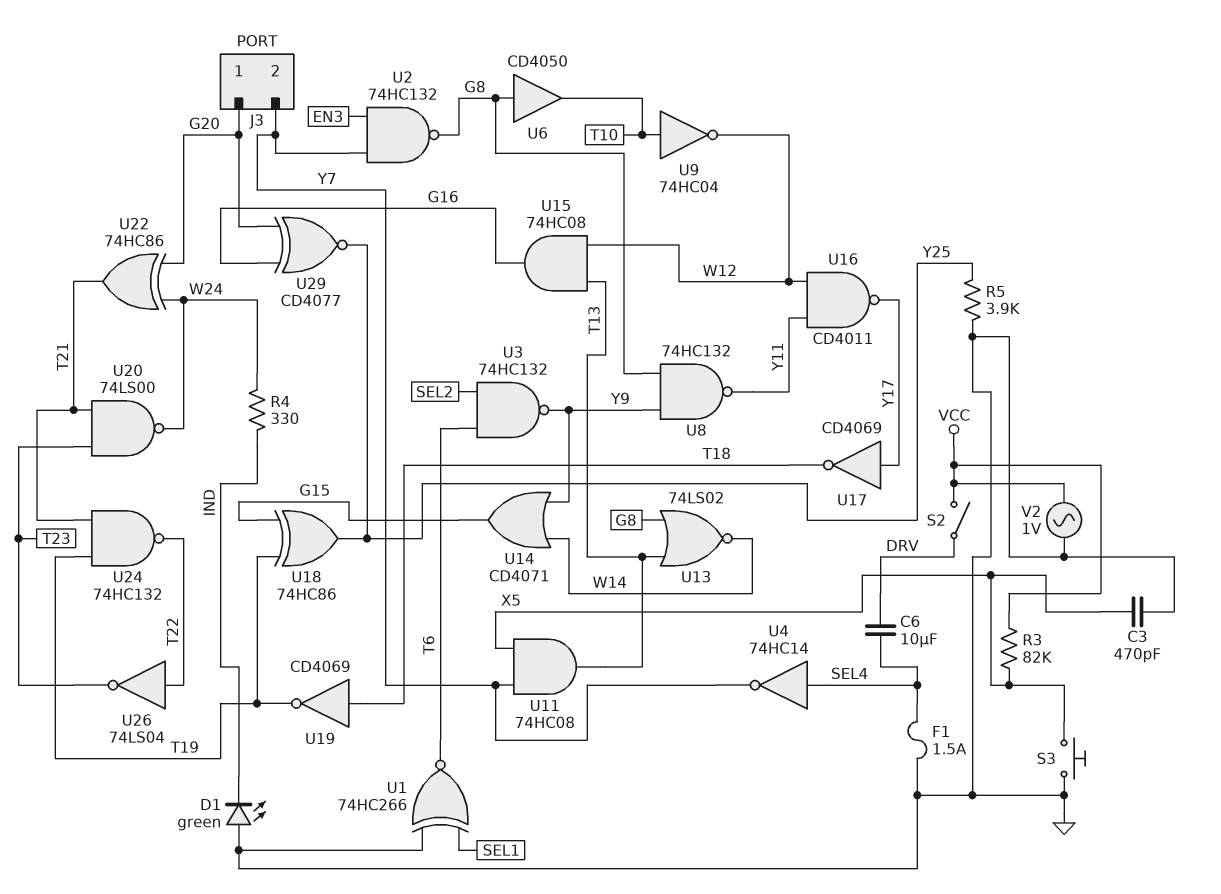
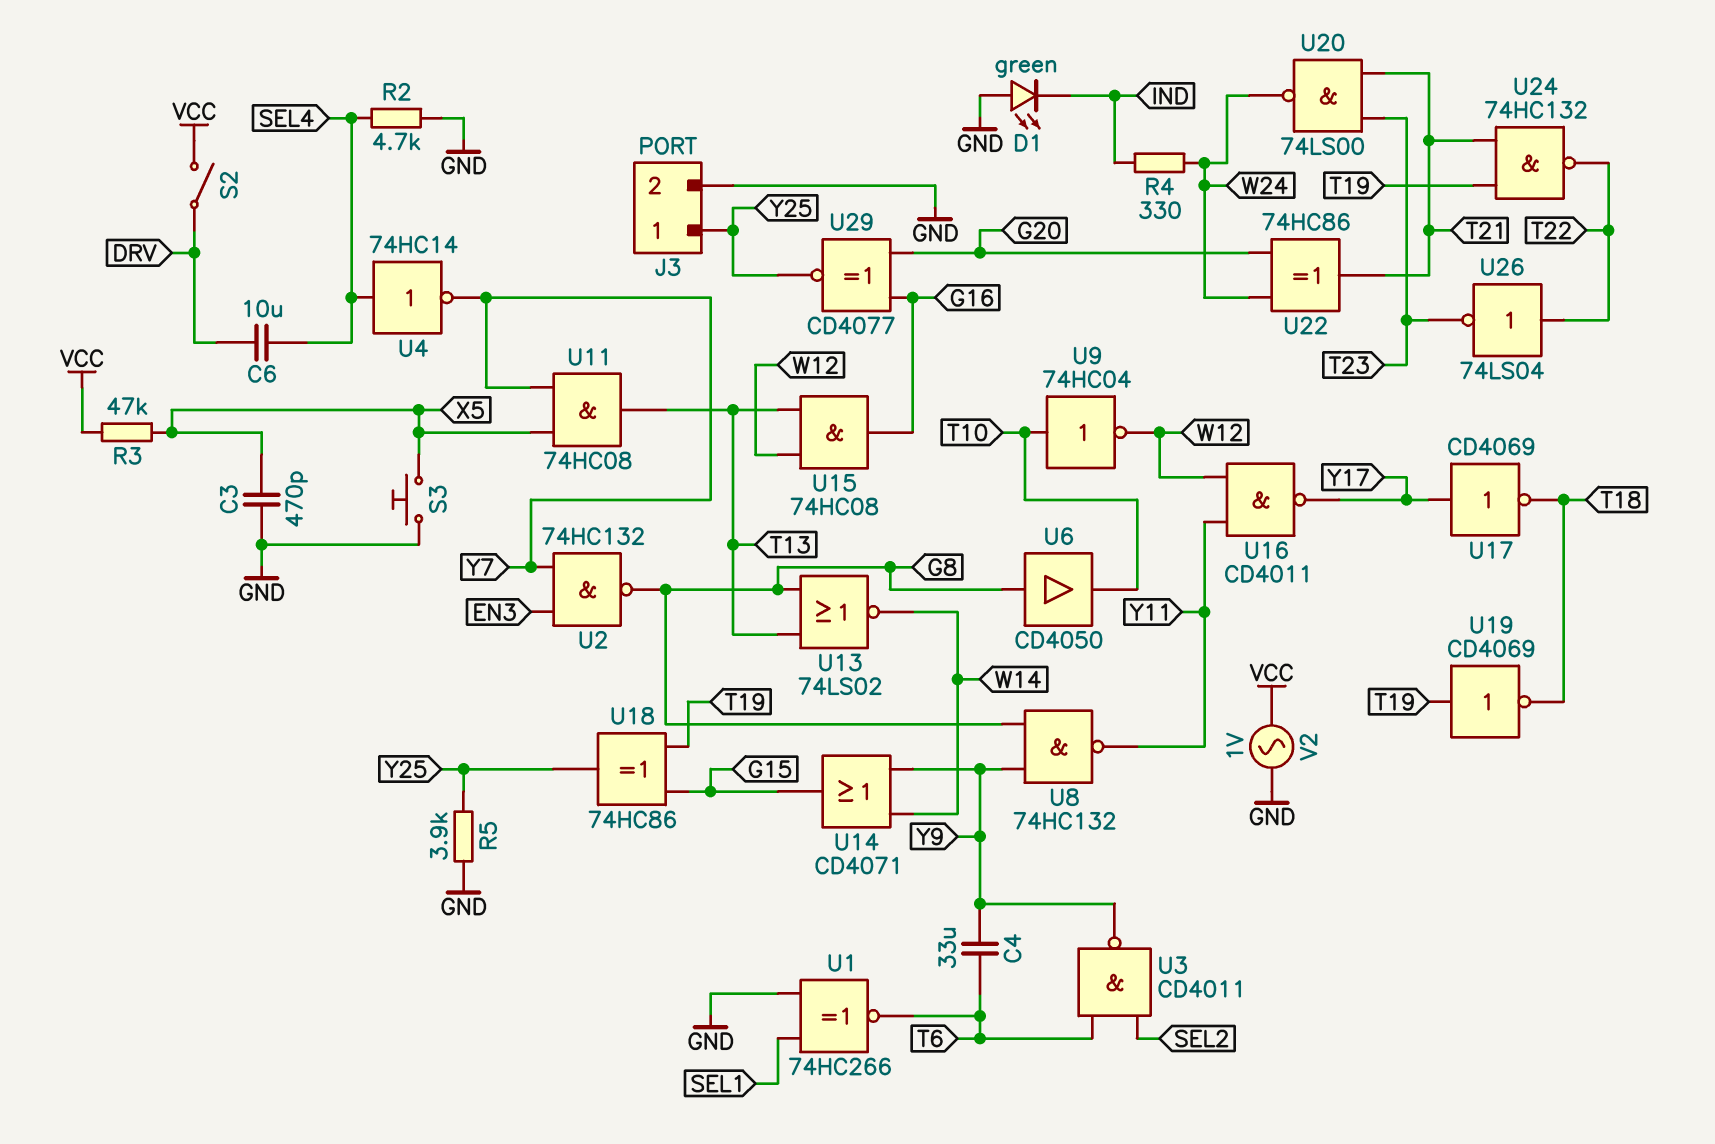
C4: none -> 33uF (T6, Y9)
F1: 1.5A (GND, SEL4) -> none
J3 pin 1: G20 -> Y25
J3 pin 2: Y7 -> GND
R2: none -> 4.7k (GND, SEL4)
R3: 82k (VCC, X5) -> 47k (VCC, X5)
U3: NAND 74HC132 (in SEL2, in T6, out Y9) -> NAND CD4011 (in SEL2, in T6, out Y9)
U19: NOT CD4069 (in T18, out T19) -> NOT CD4069 (in T19, out T18)

